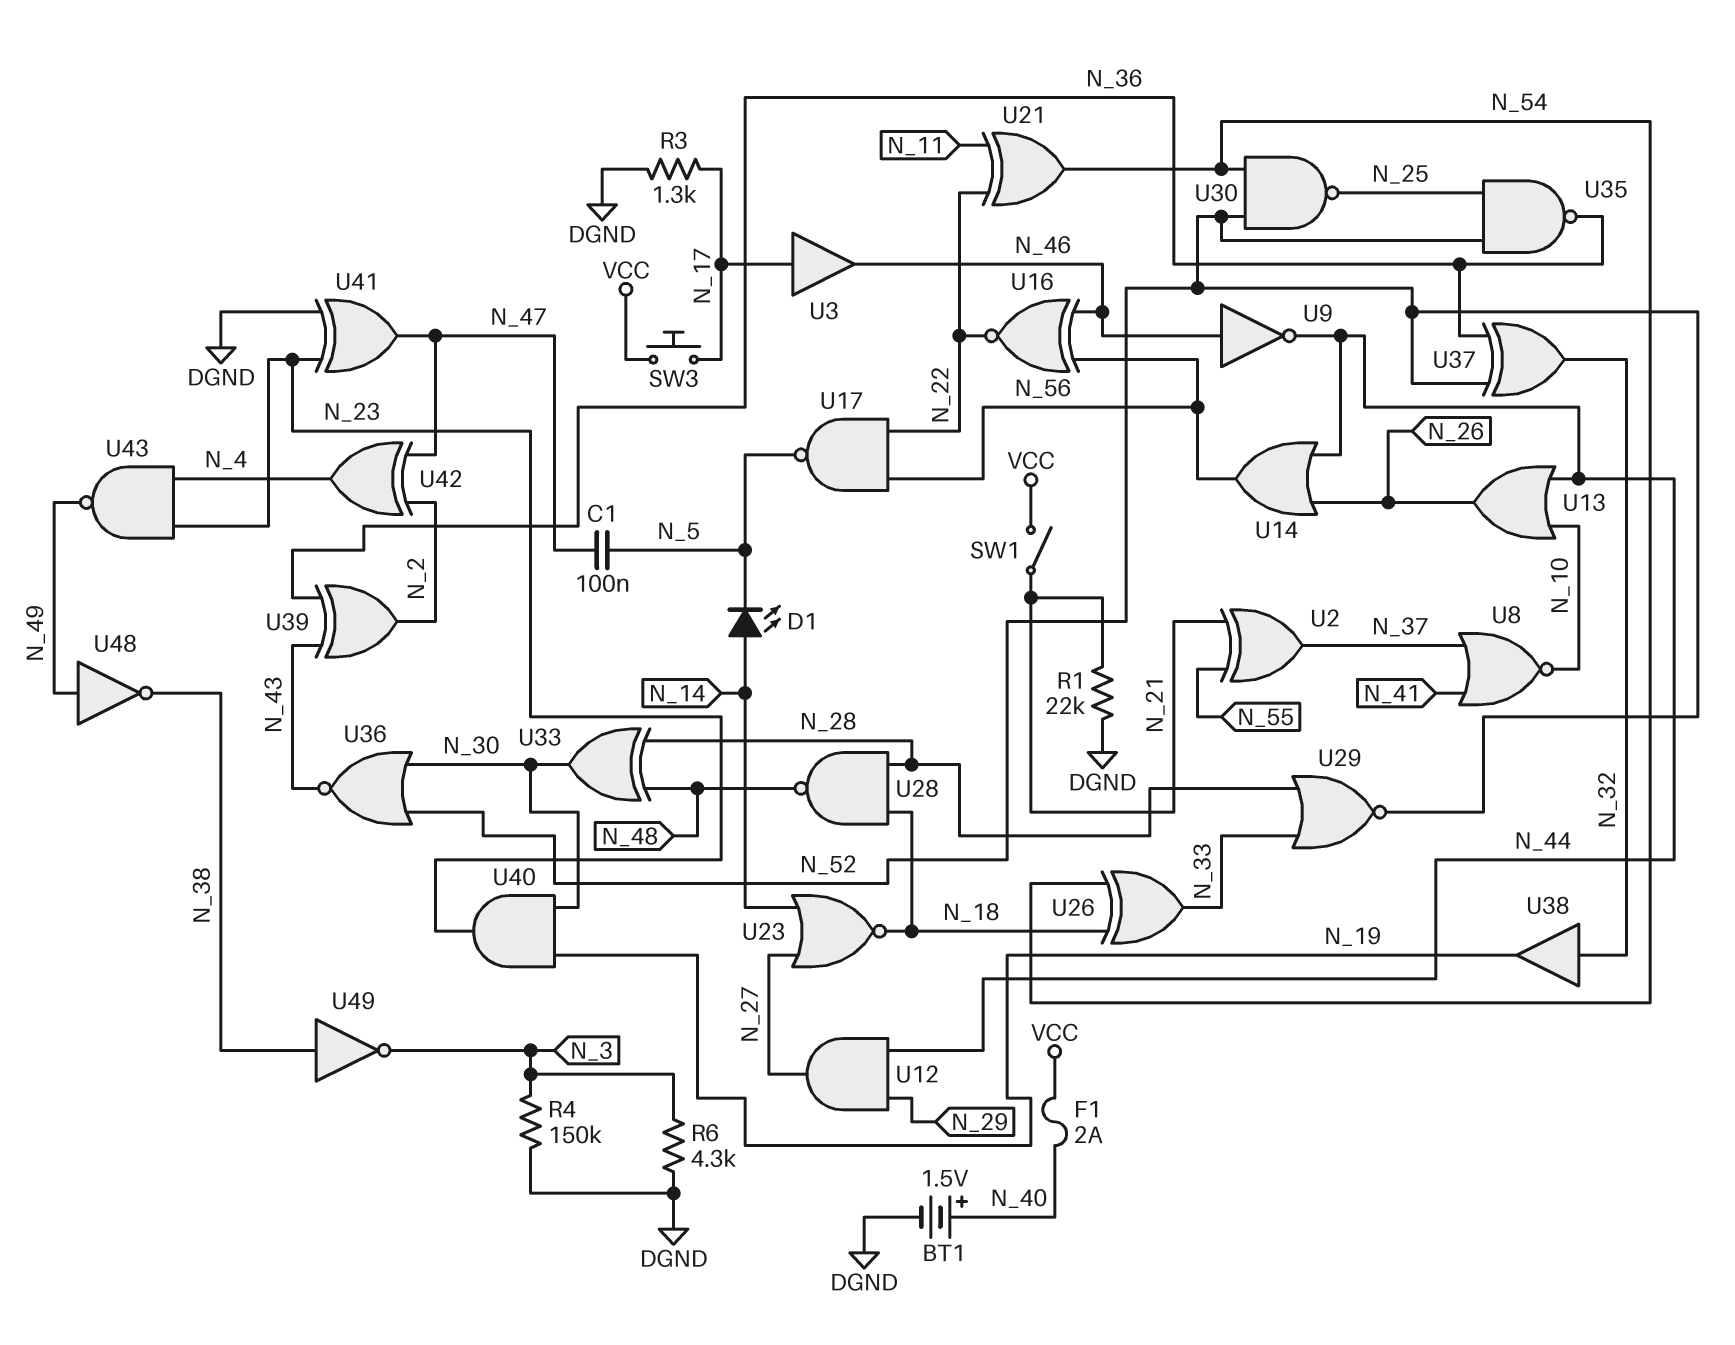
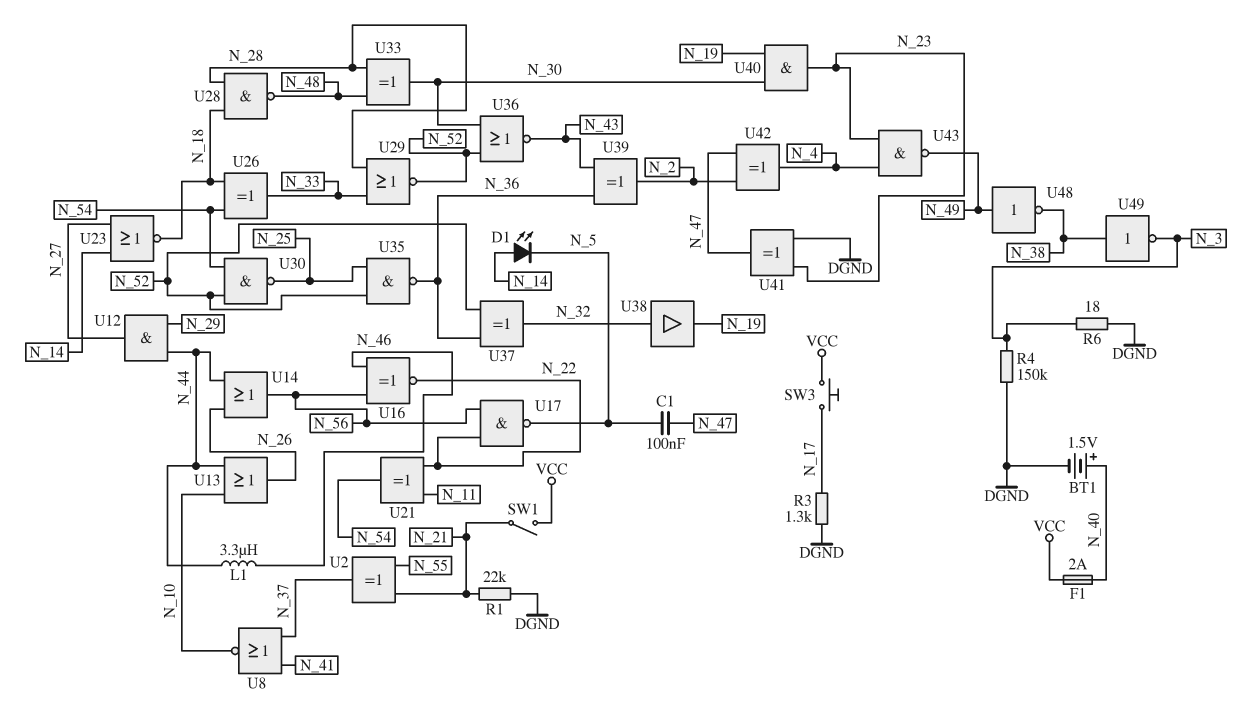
L1: none -> 3.3uH (N_44, N_46)
R6: 4.3k (DGND, N_3) -> 18 (DGND, N_3)
U3: buffer (in N_17, out N_46) -> none
U9: NOT (in N_46, out N_44) -> none

